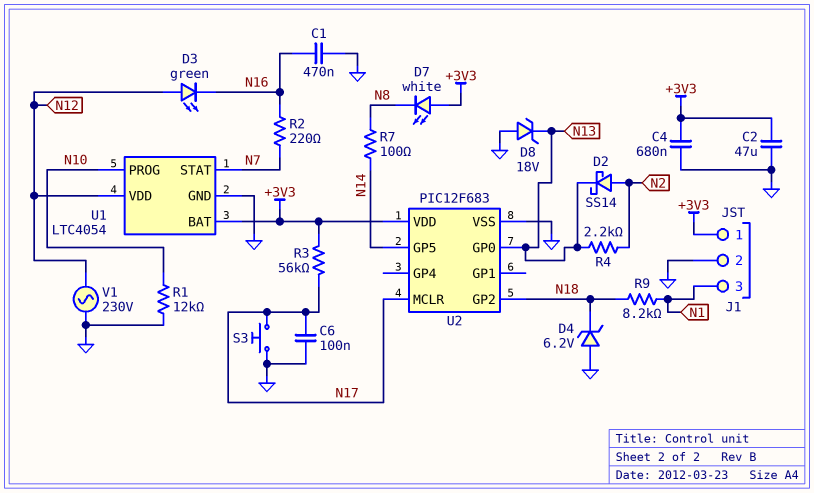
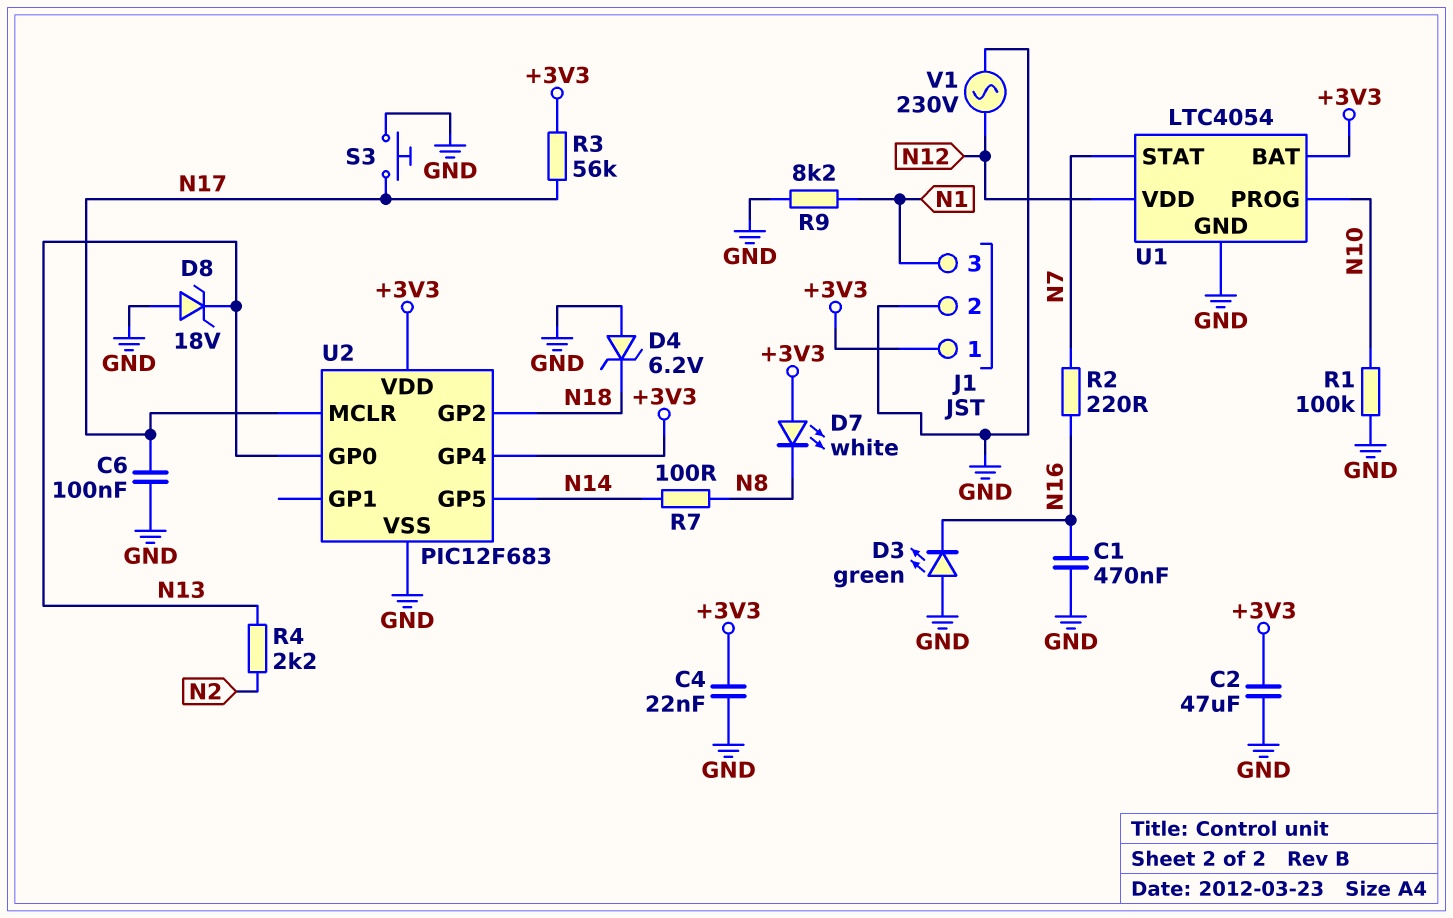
C4: 680nF (+3V3, GND) -> 22nF (+3V3, GND)
D2: schottky SS14 (A N2, K N13) -> none
D3: LED green (A N12, K N16) -> LED green (A GND, K N16)
R1: 12k (GND, N10) -> 100k (GND, N10)
R9: 8.2k (N1, N18) -> 8.2k (GND, N1)
U2 pin GP4: none -> +3V3

